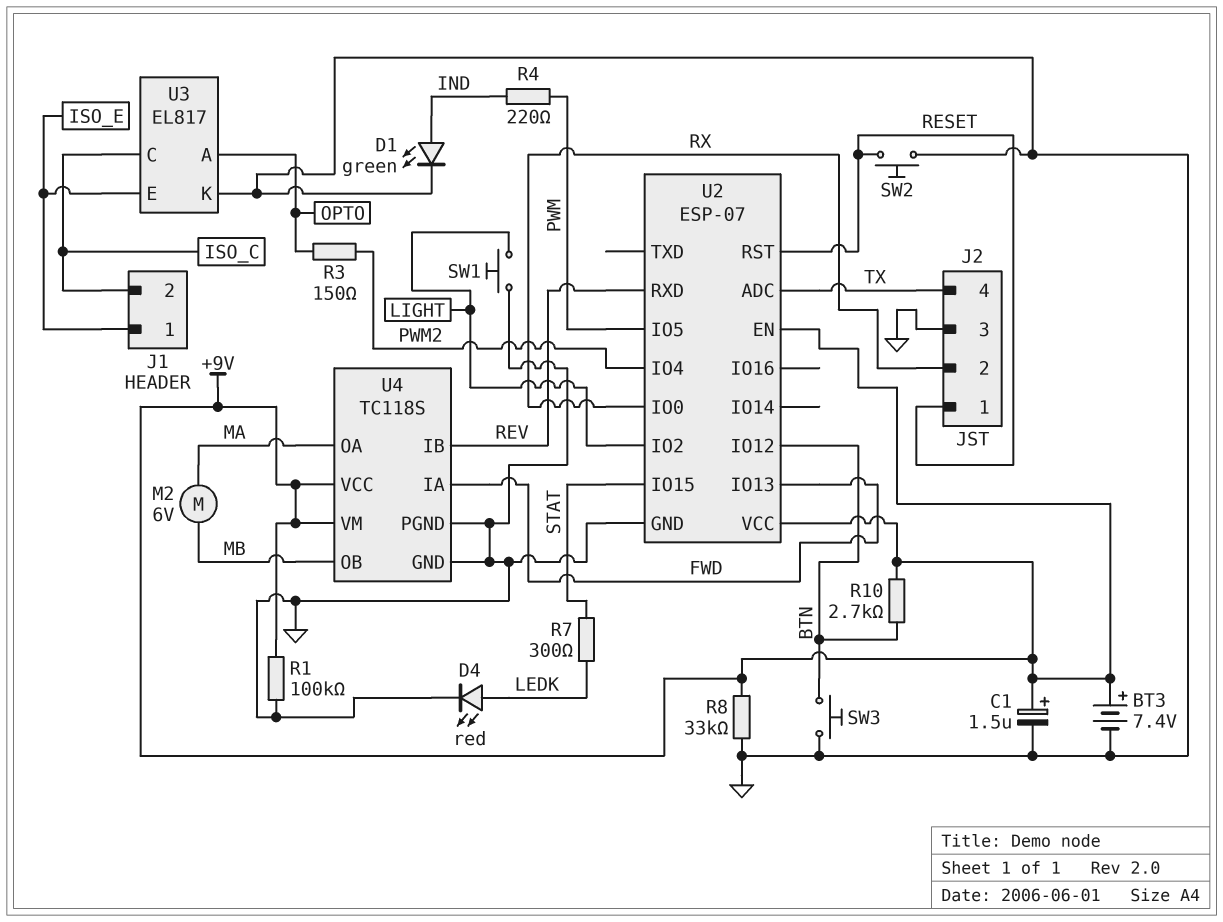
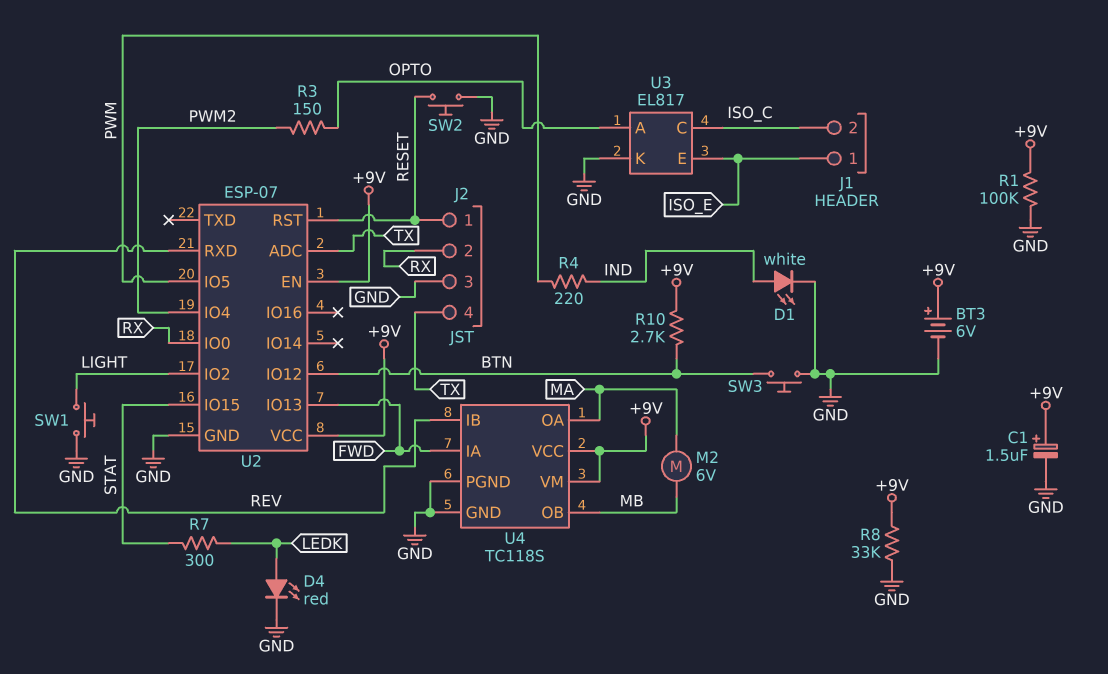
BT3: 7.4V (plus +9V, minus GND) -> 6V (plus +9V, minus GND)
D1: LED green (A IND, K GND) -> LED white (A IND, K GND)

